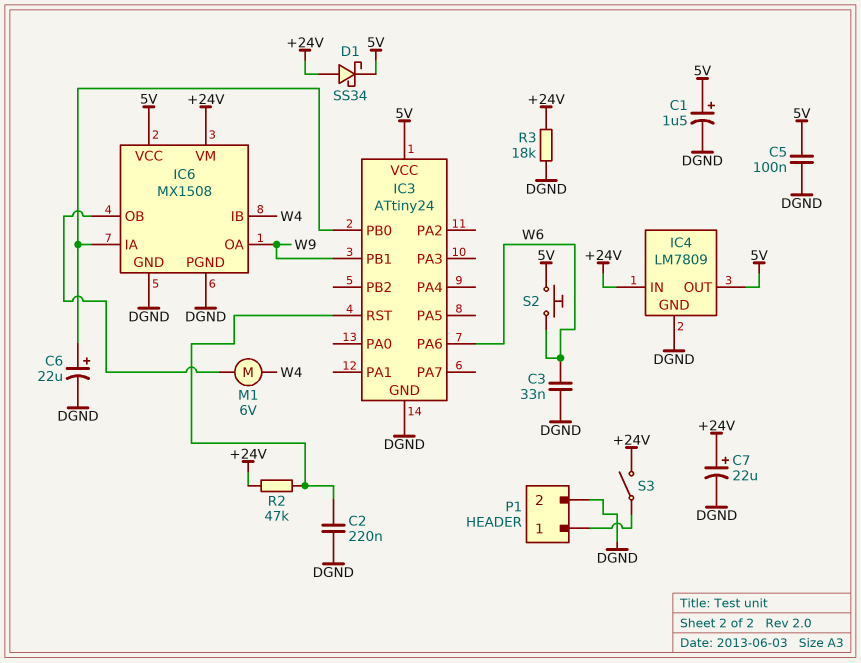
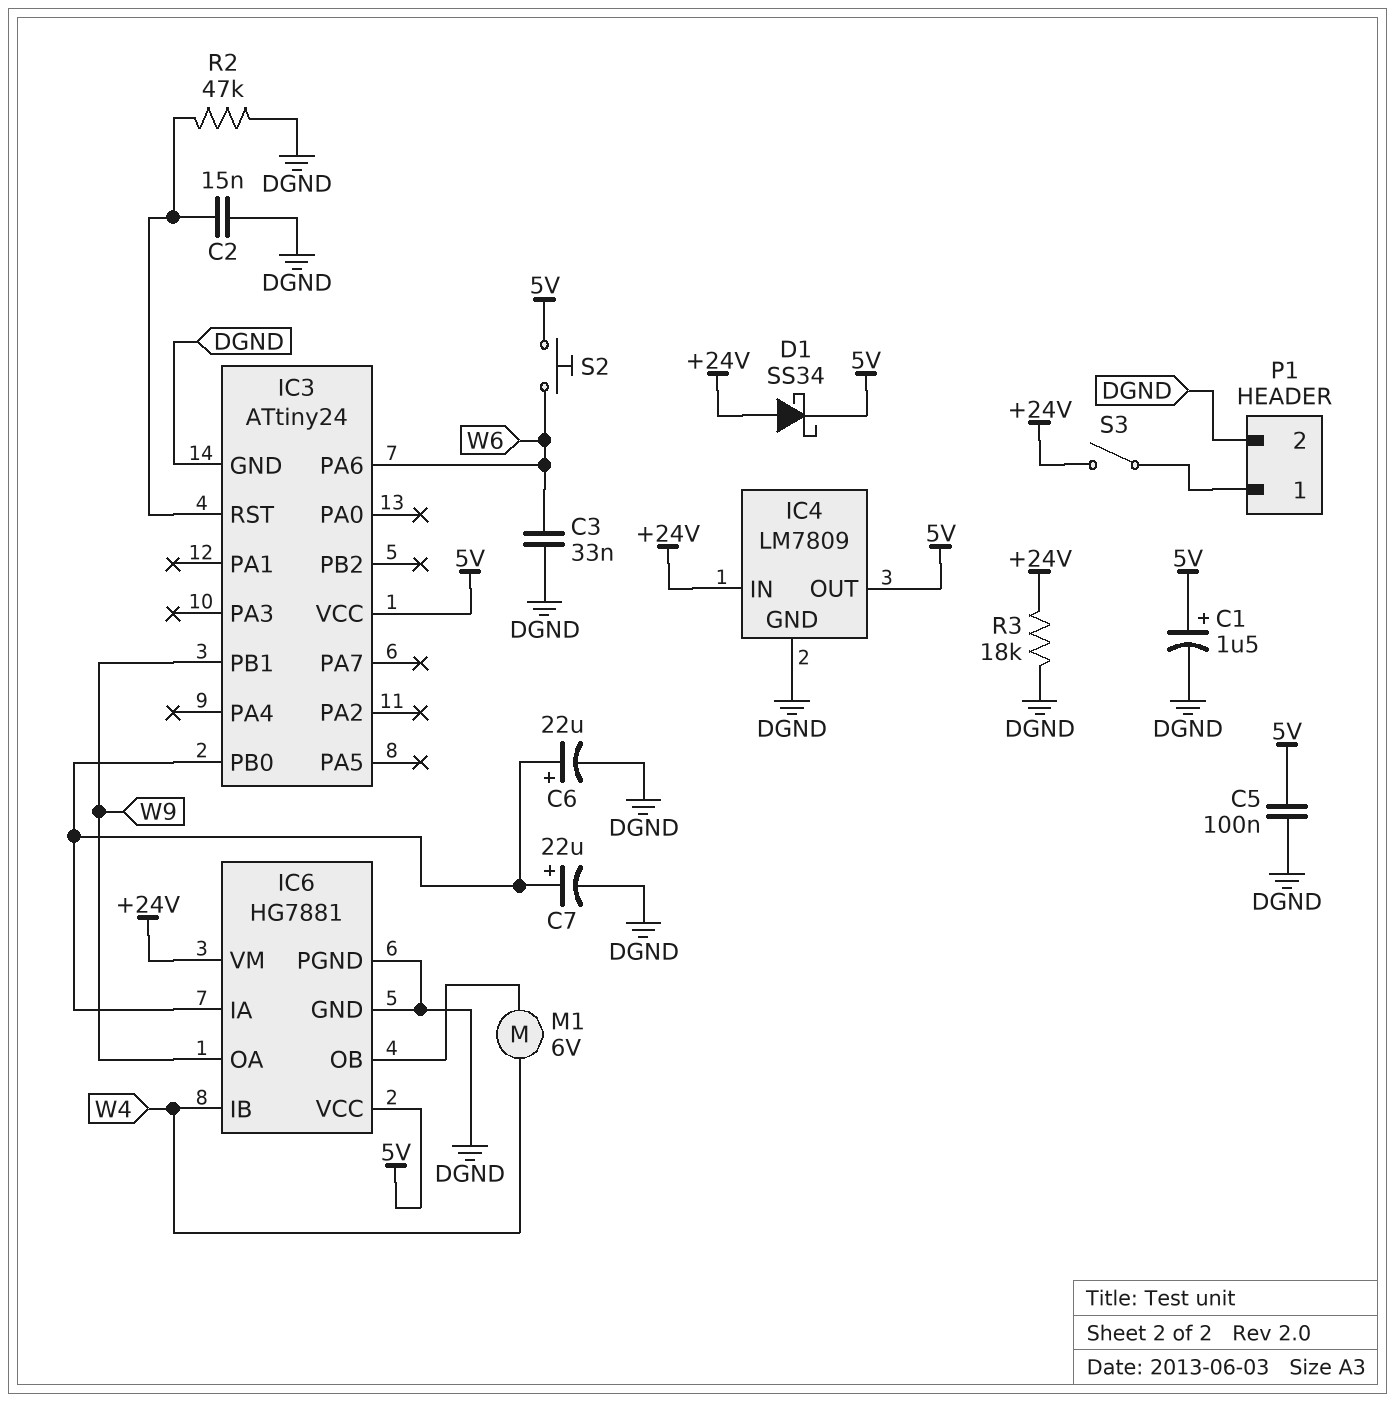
C2: 220nF (DGND, IC3/RST) -> 15nF (DGND, IC3/RST)
C7: 22uF (plus +24V, minus DGND) -> 22uF (plus IC3/PB0, minus DGND)
IC6: MX1508 -> HG7881
R2: 47k (+24V, IC3/RST) -> 47k (DGND, IC3/RST)

